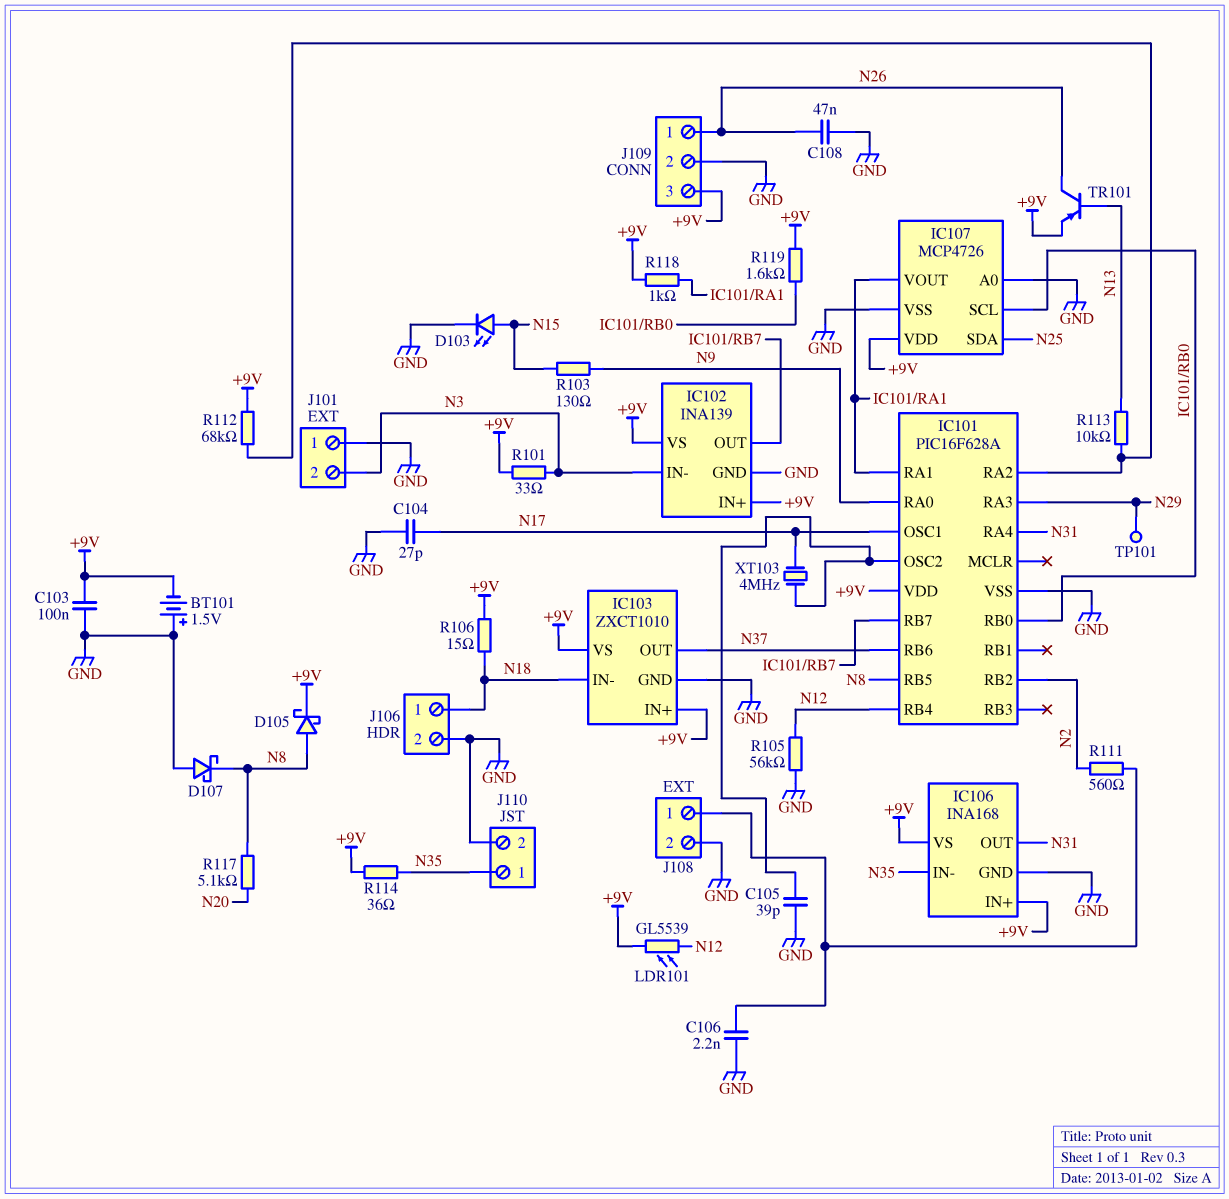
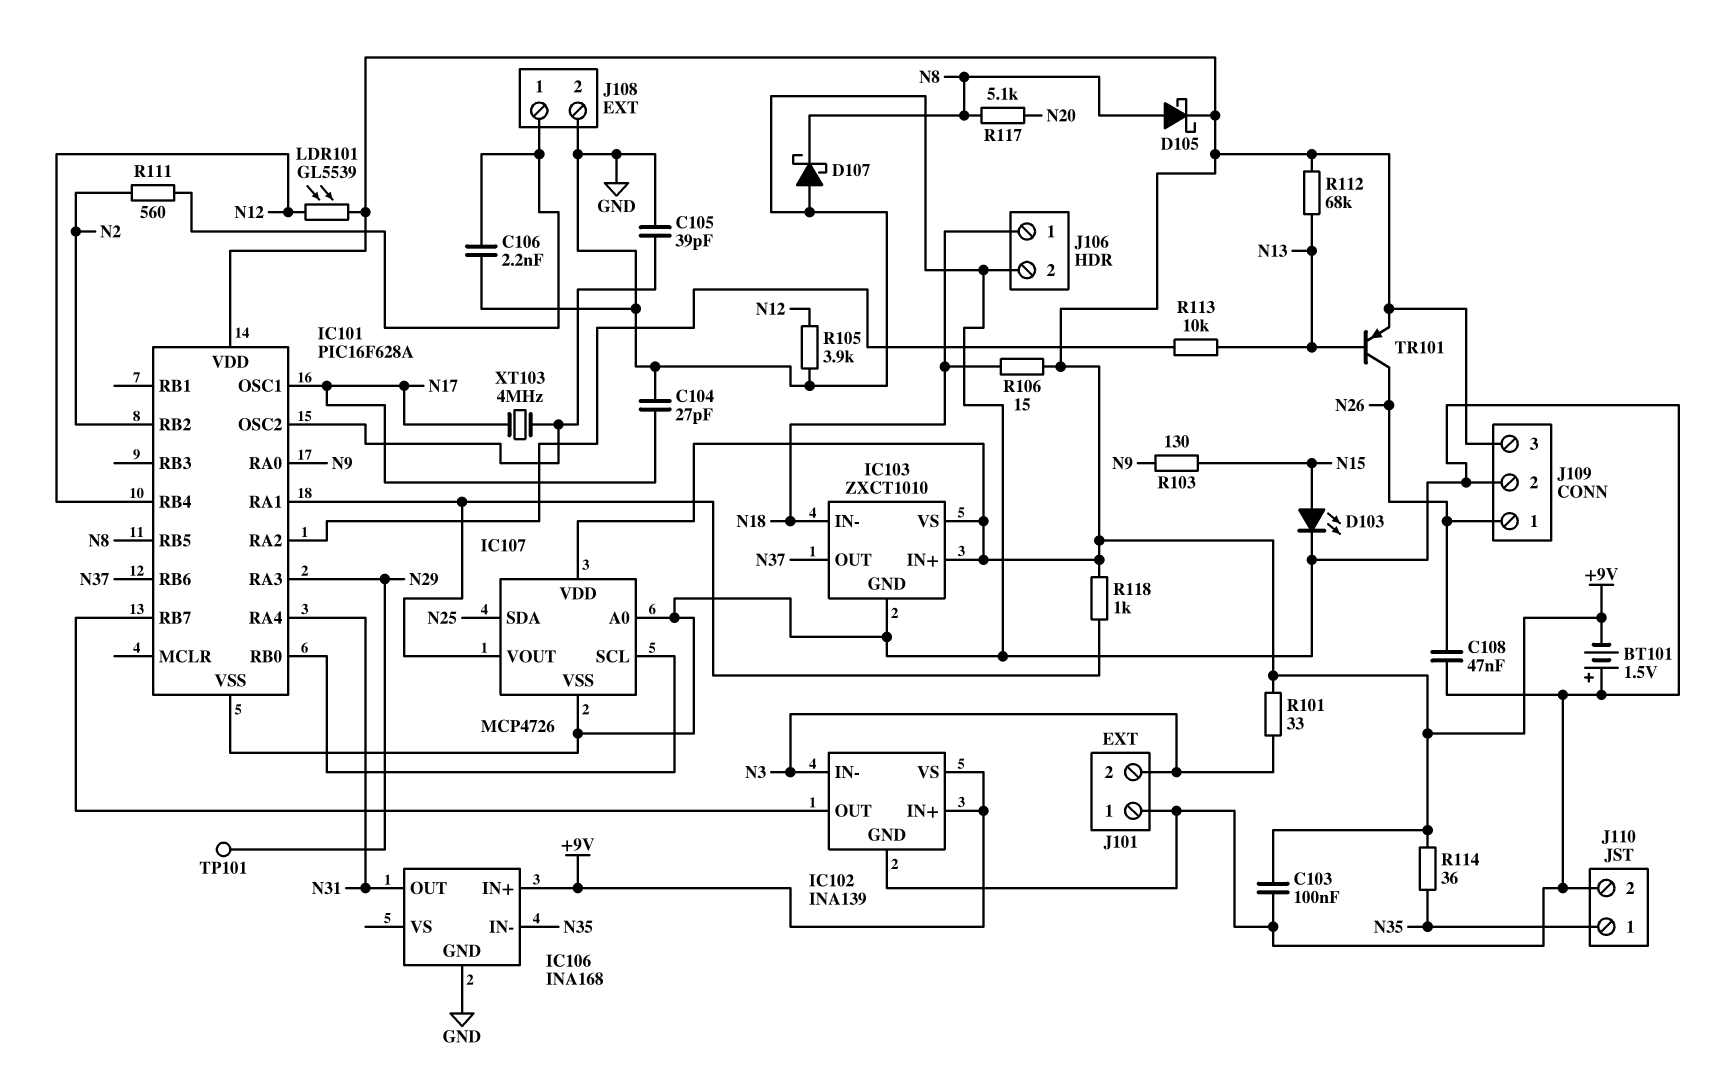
IC106 pin VS: +9V -> none
R105: 56k (GND, N12) -> 3.9k (GND, N12)
R112: 68k (+9V, IC101/RA2) -> 68k (+9V, N13)
R119: 1.6k (+9V, IC101/RB0) -> none

